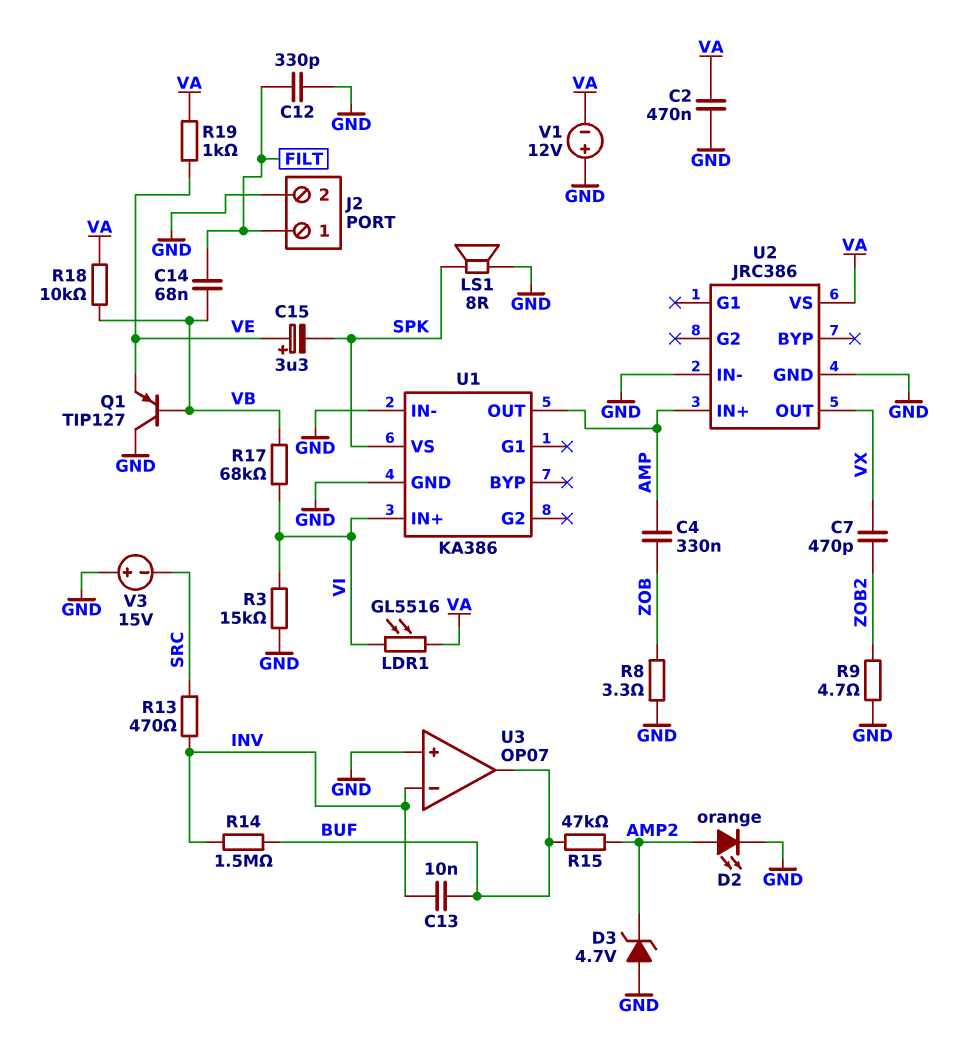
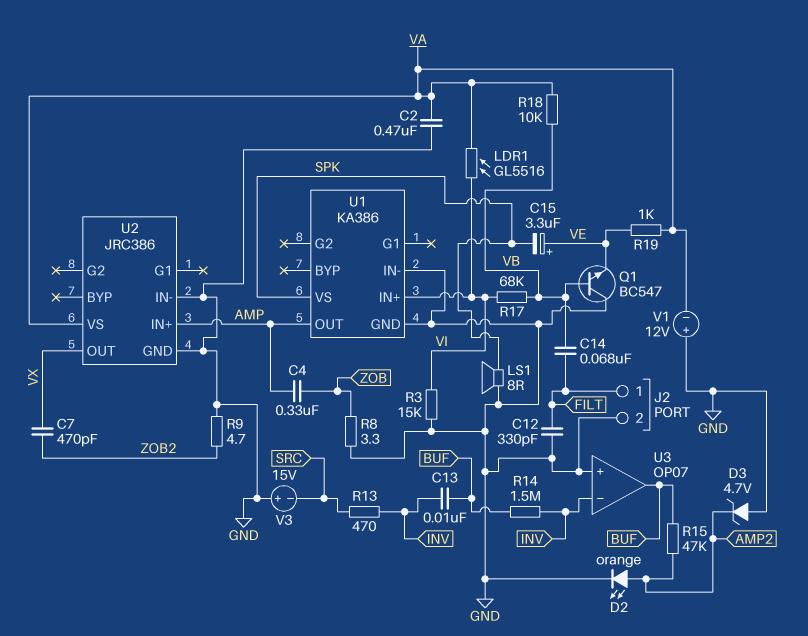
Q1: PNP TIP127 (B VB, C GND, E VE) -> NPN BC547 (B VB, C GND, E VE)

